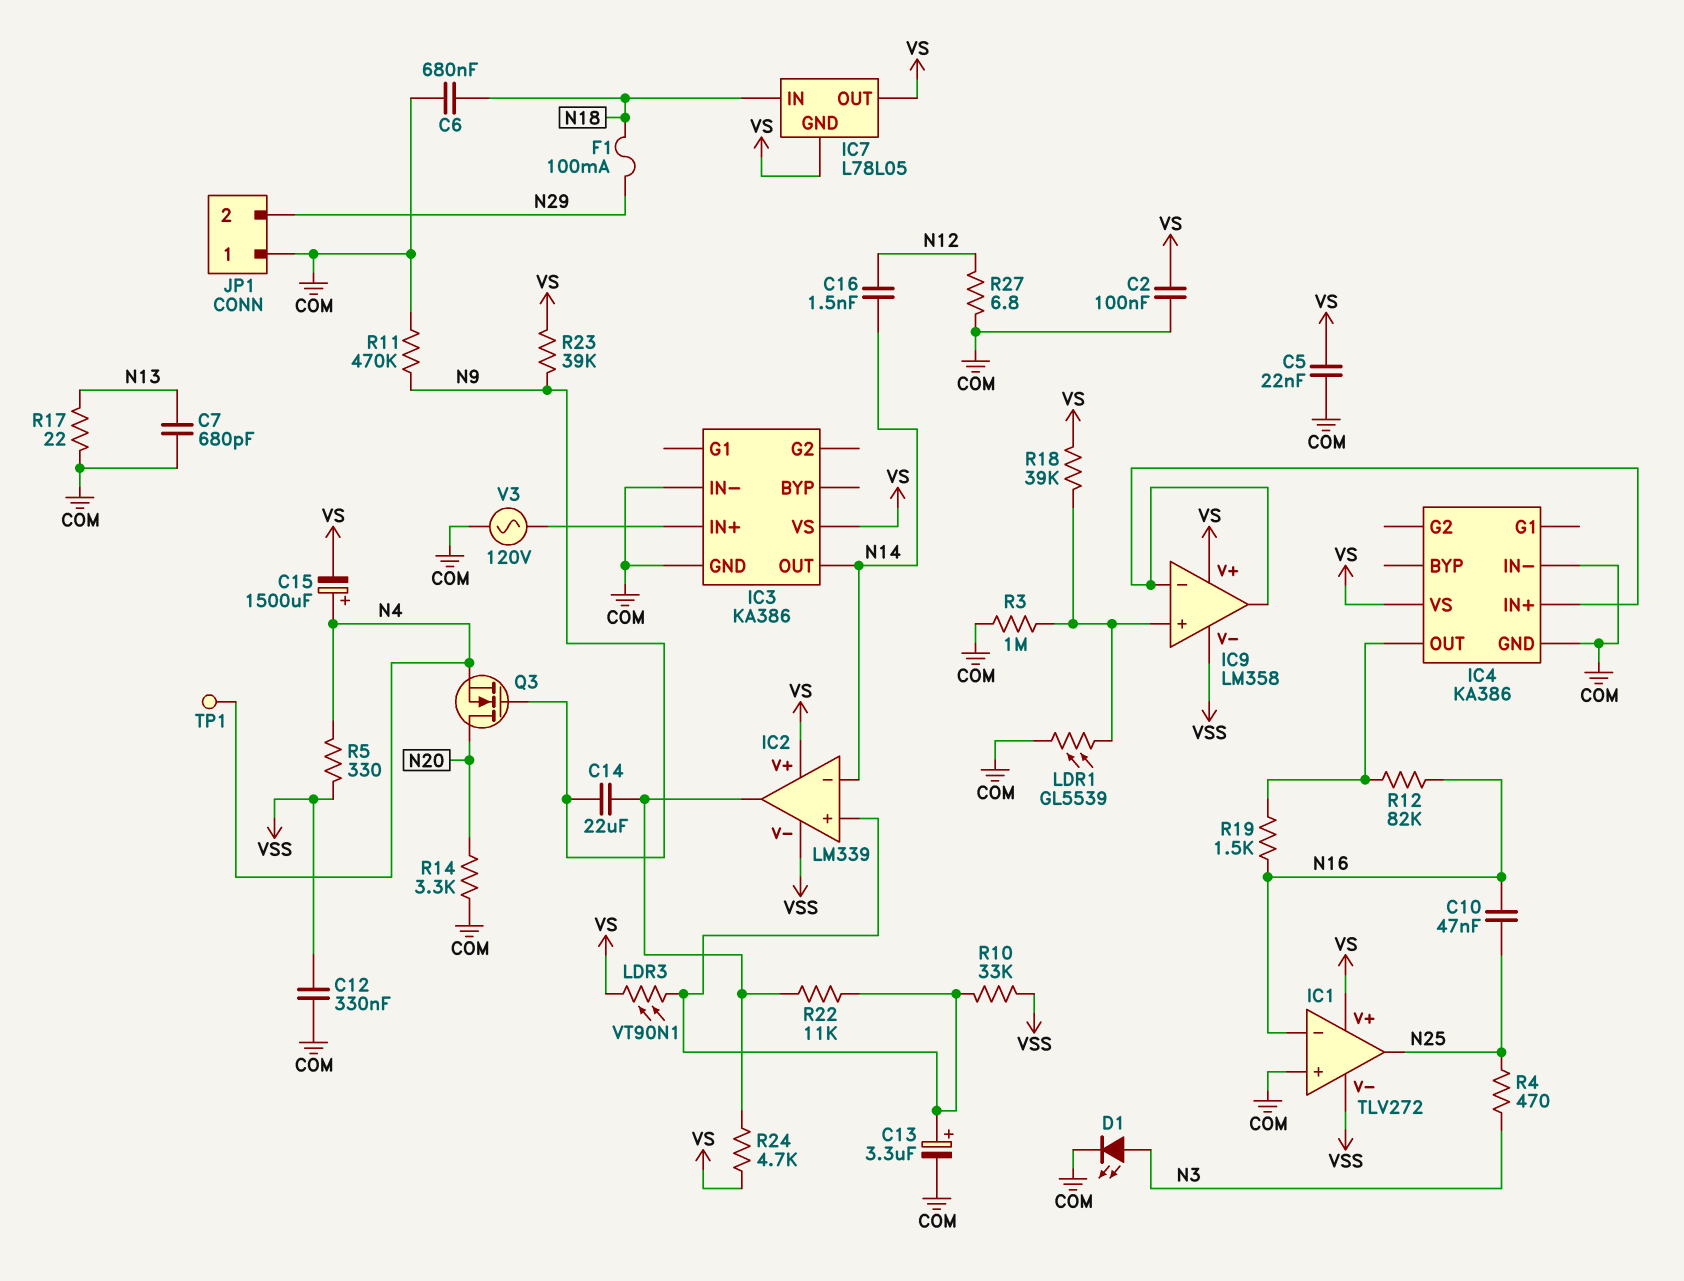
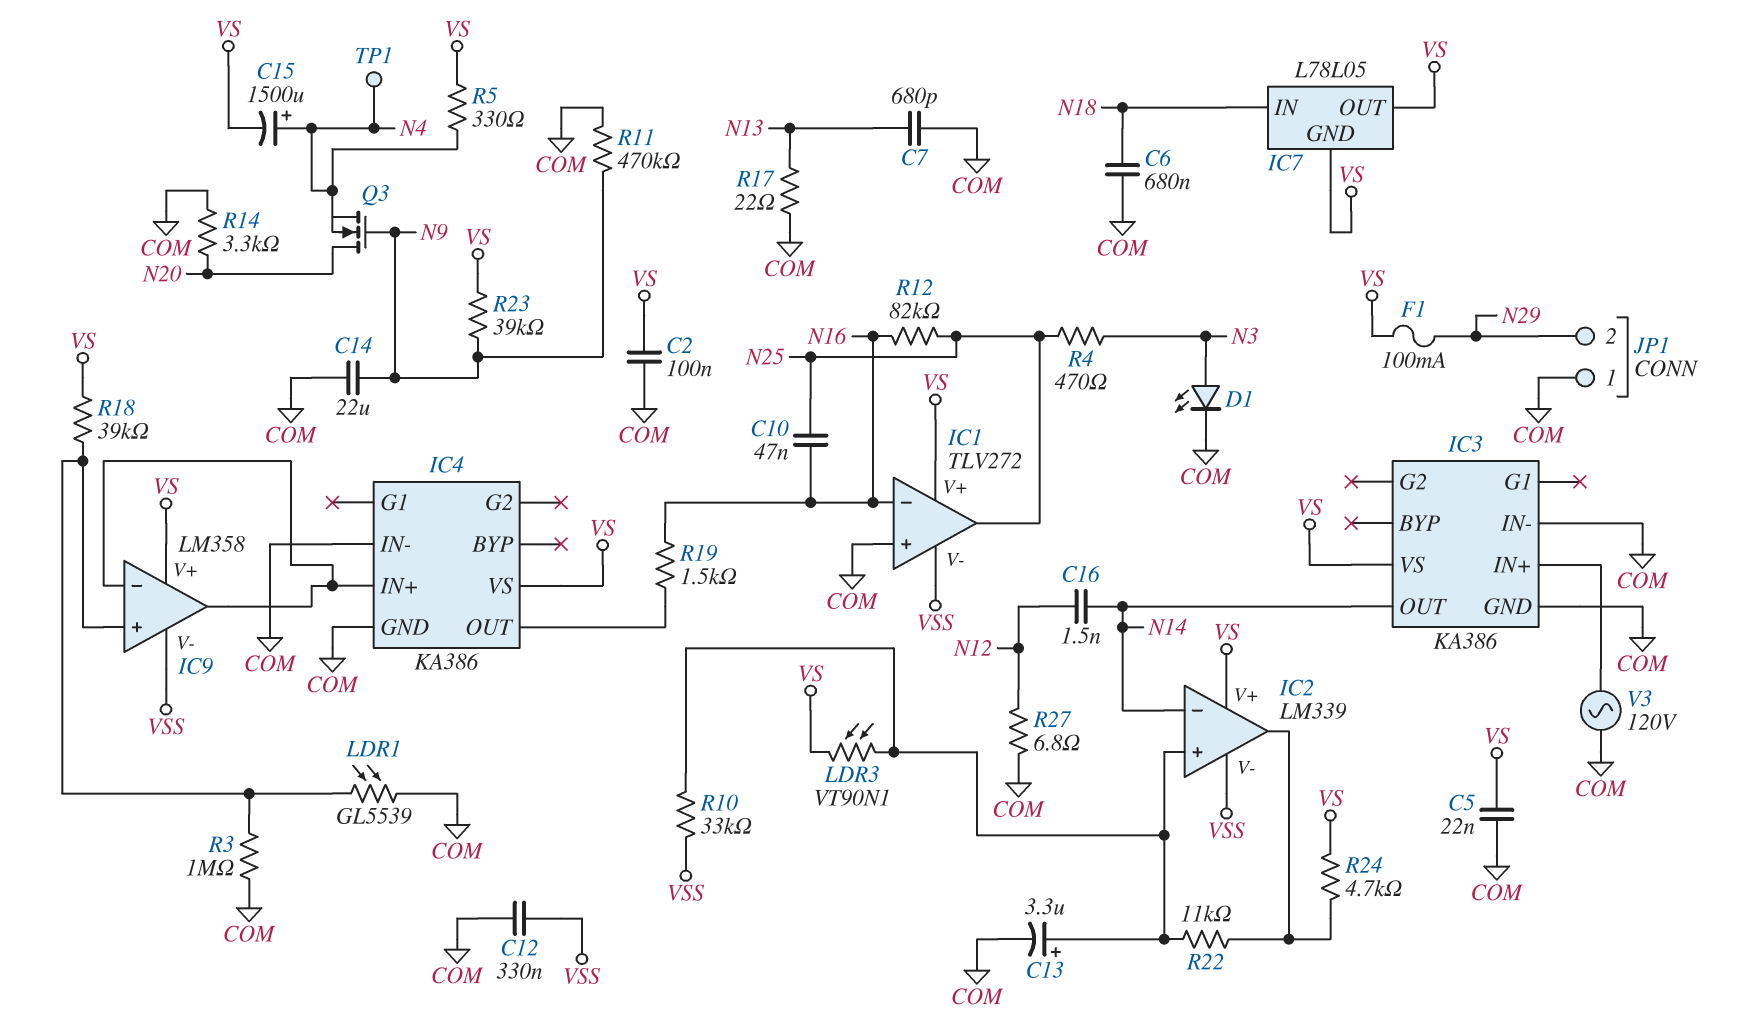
C14: 22uF (IC2/out, N9) -> 22uF (COM, N9)
F1: 100mA (N18, N29) -> 100mA (N29, VS)
R5: 330 (N4, VSS) -> 330 (N4, VS)
R12: 82k (IC4/OUT, N16) -> 82k (N16, N25)

